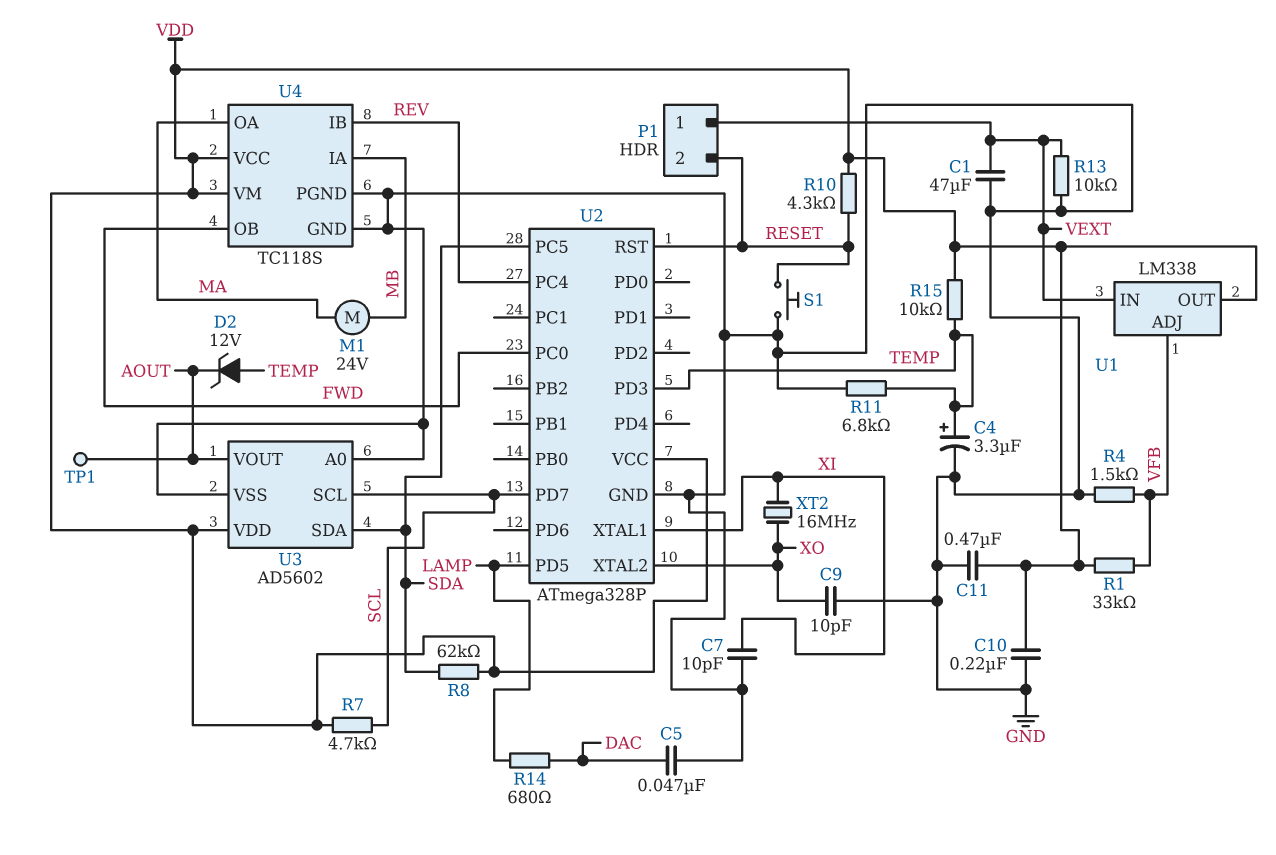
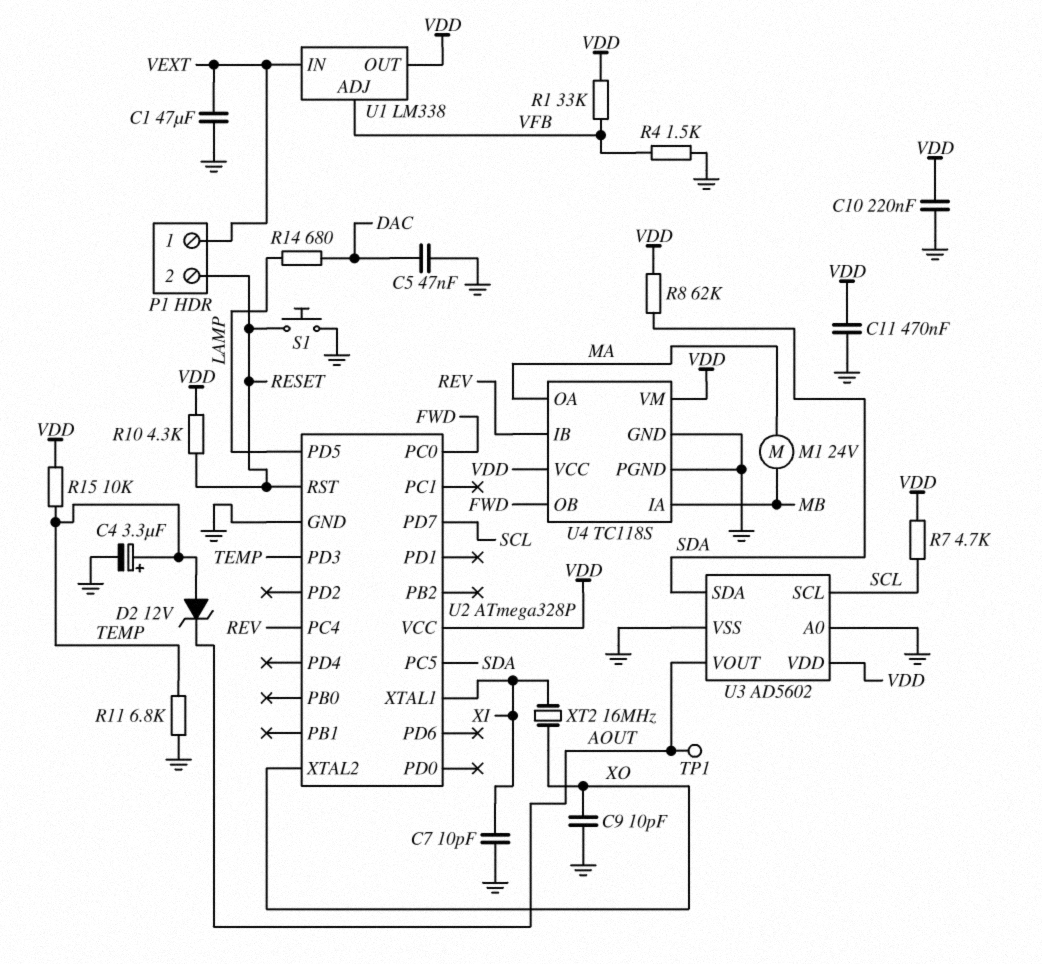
R13: 10k (GND, VEXT) -> none

